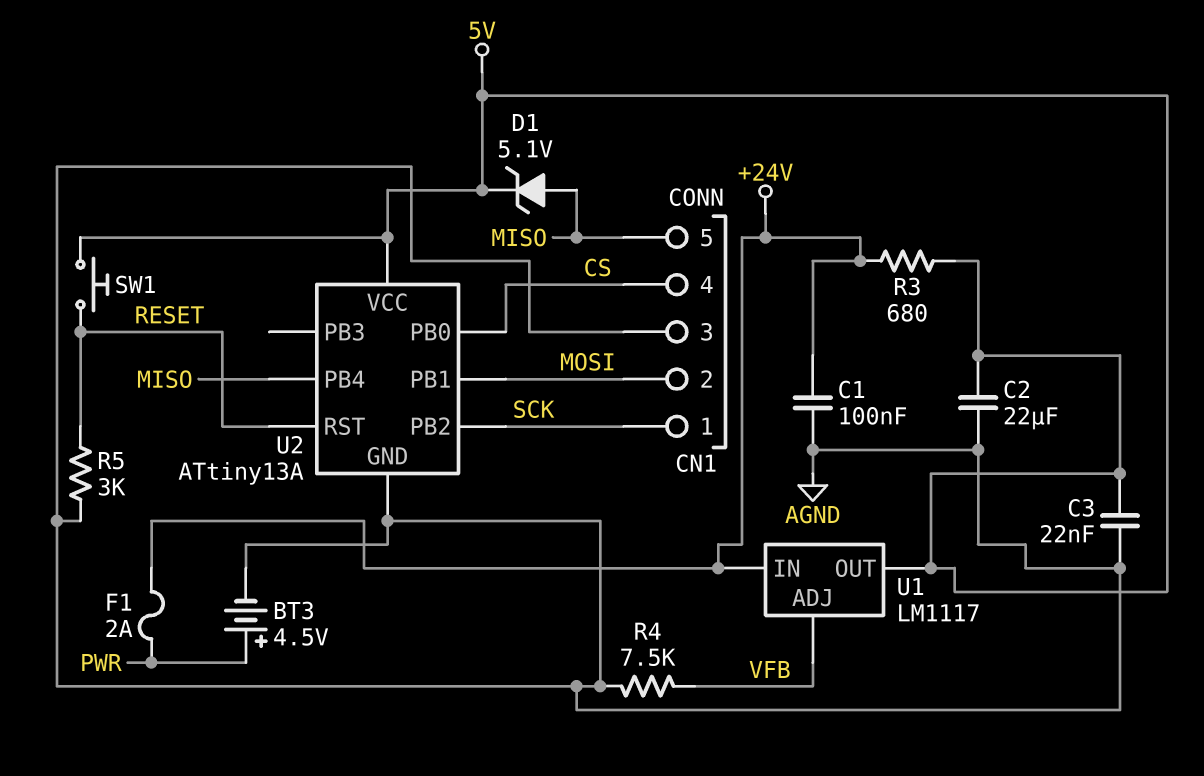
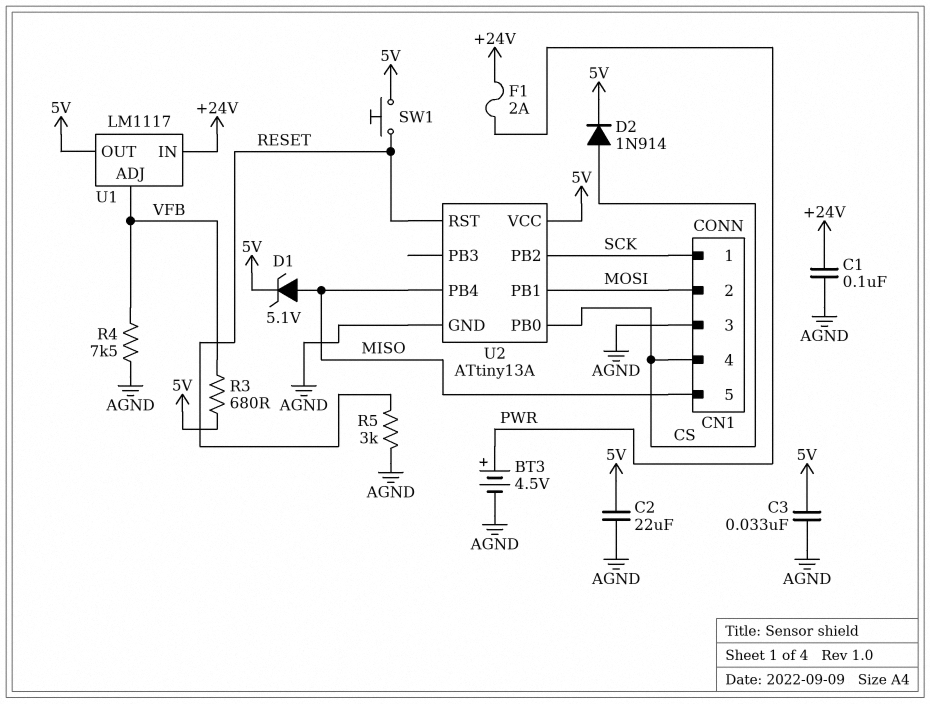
C3: 22nF (5V, AGND) -> 33nF (5V, AGND)
D2: none -> diode 1N914 (A CS, K 5V)
R3: 680 (+24V, 5V) -> 680 (5V, VFB)

